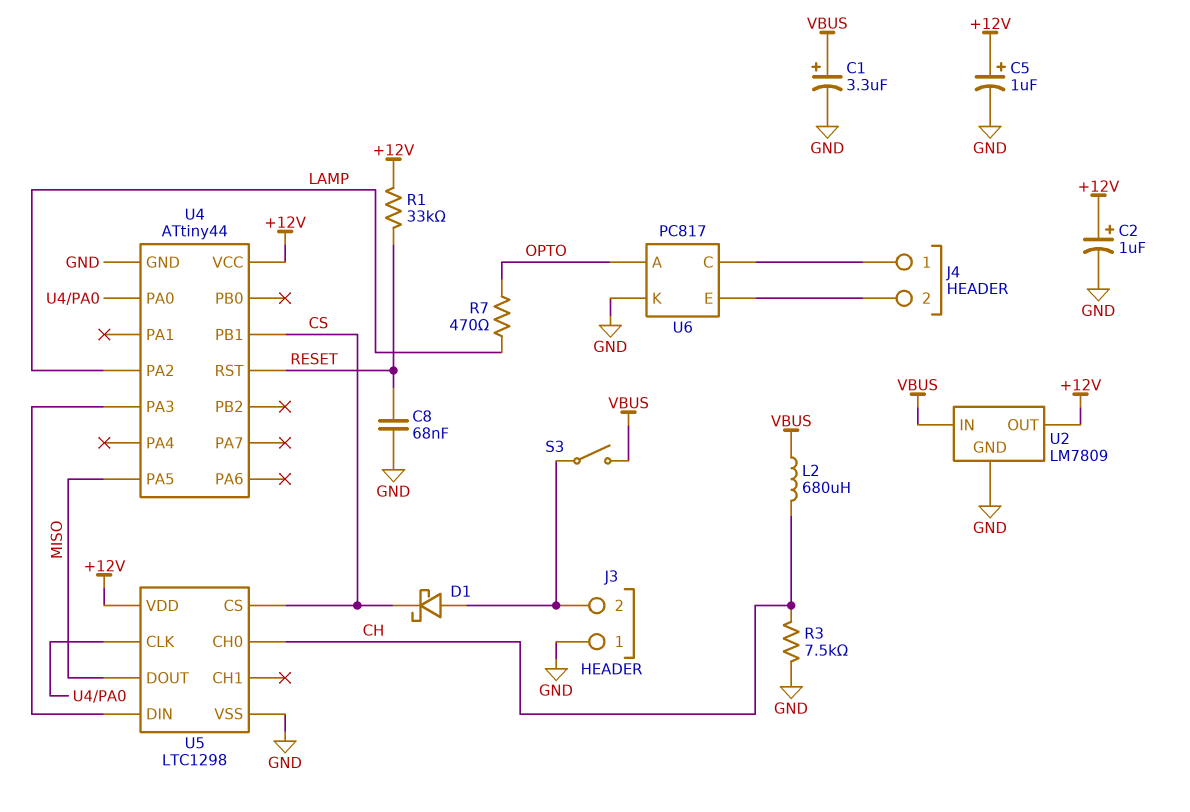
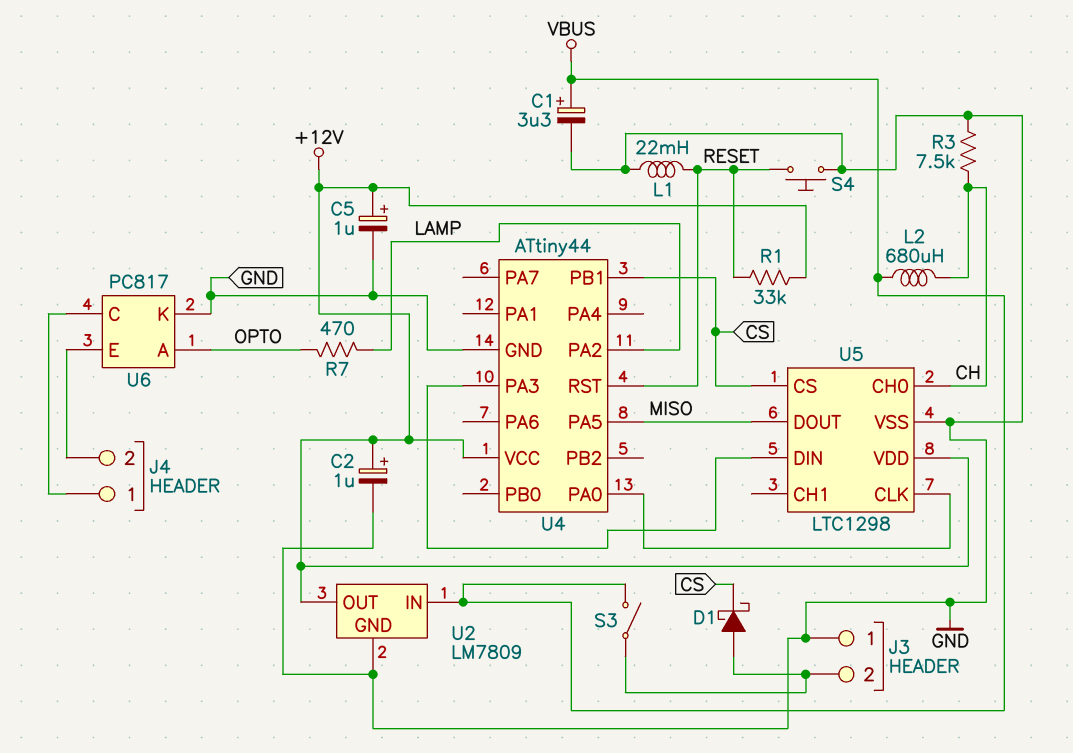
C8: 68nF (GND, RESET) -> none
L1: none -> 22mH (GND, RESET)
S4: none -> button (GND, RESET)

